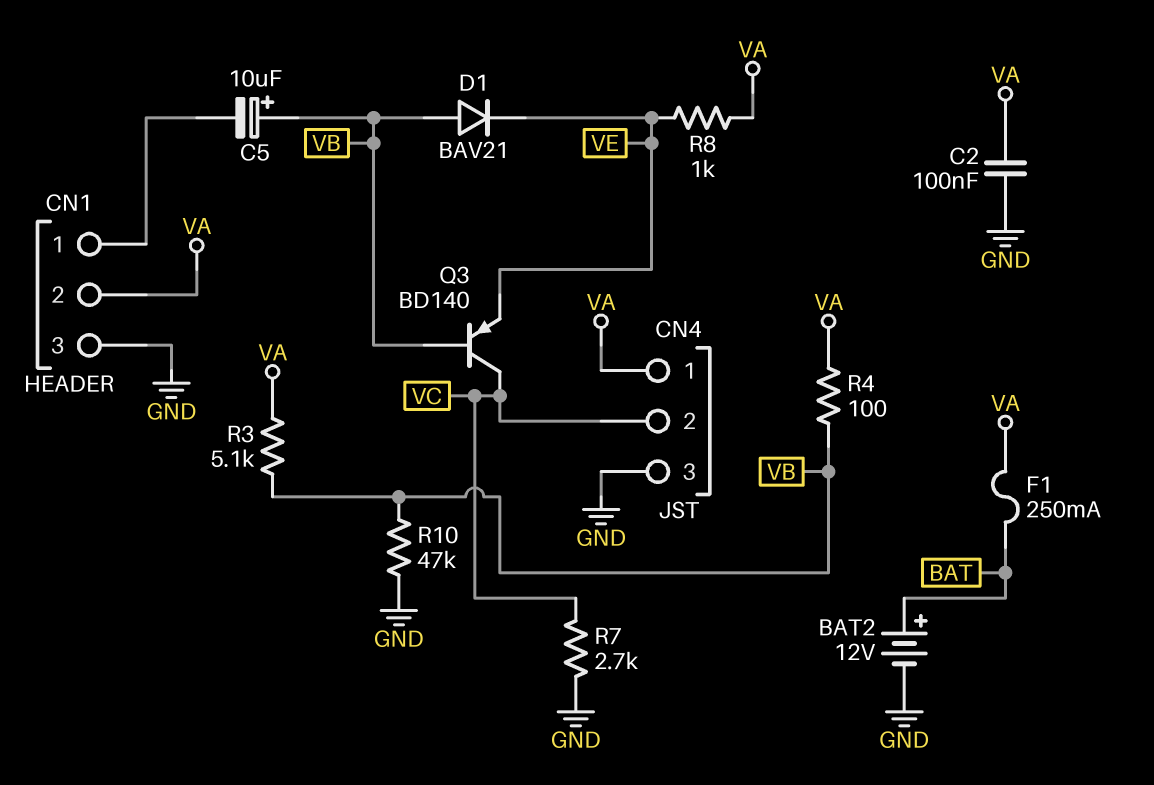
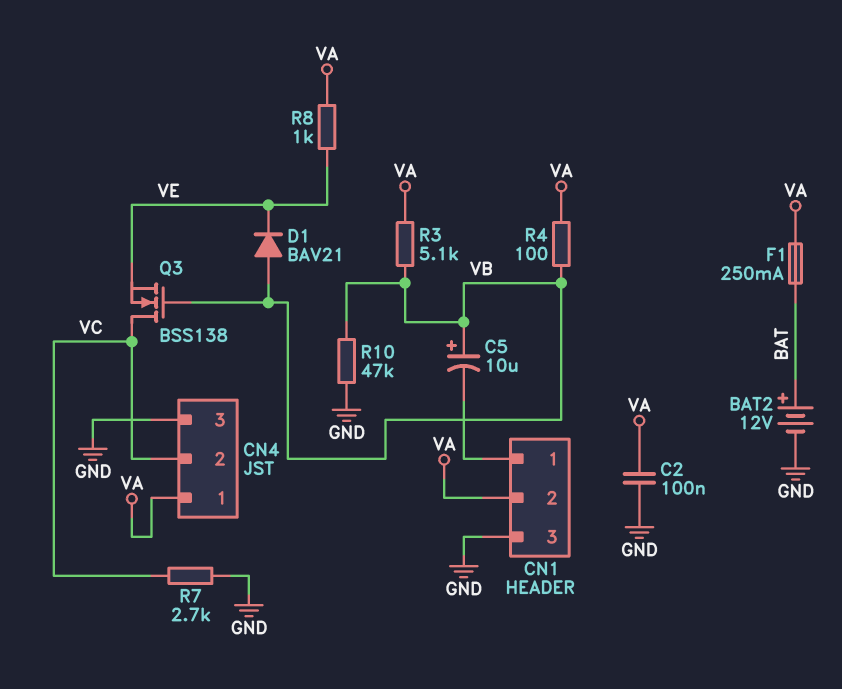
Q3: PNP BD140 (B VB, C VC, E VE) -> NMOS BSS138 (G VB, D VC, S VE)

